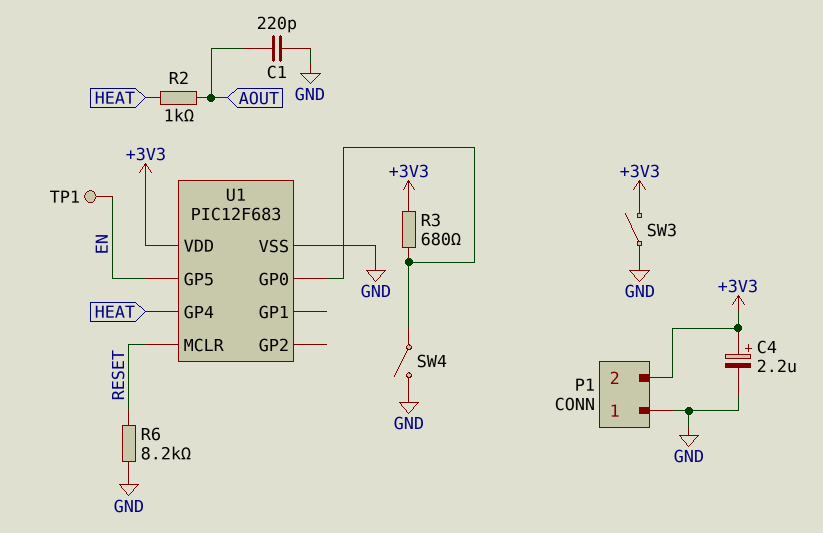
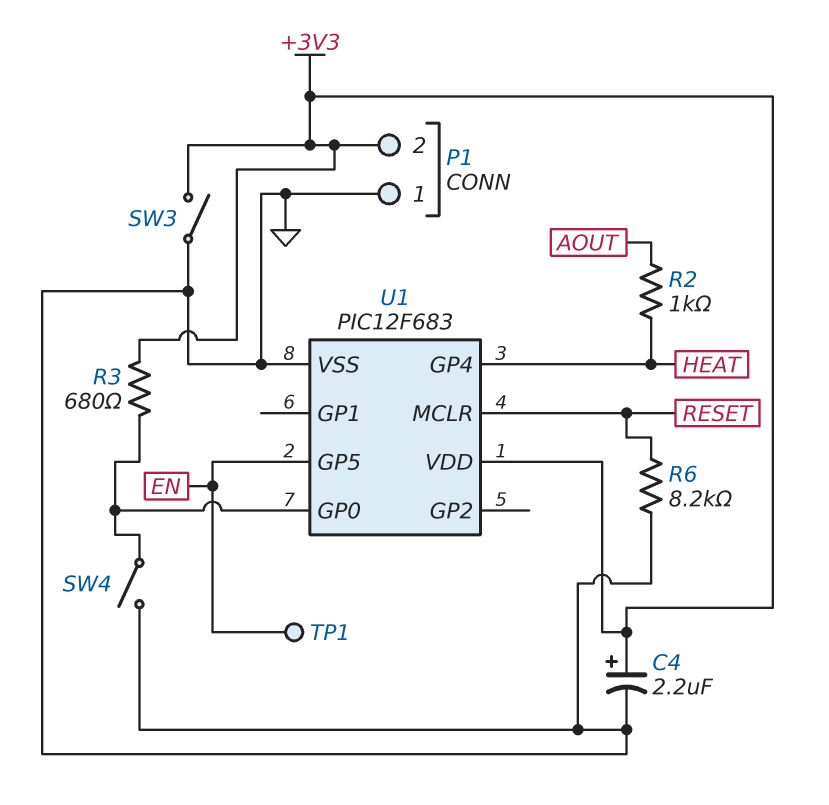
C1: 220pF (AOUT, GND) -> none

